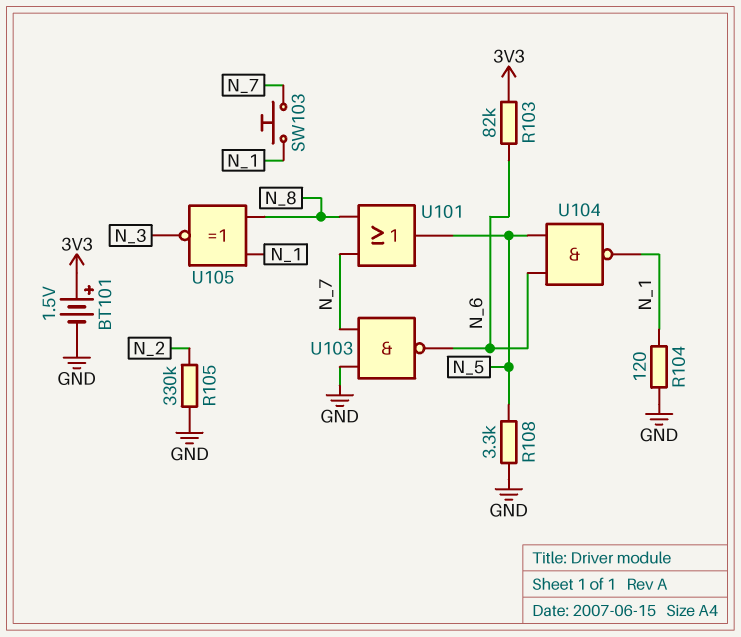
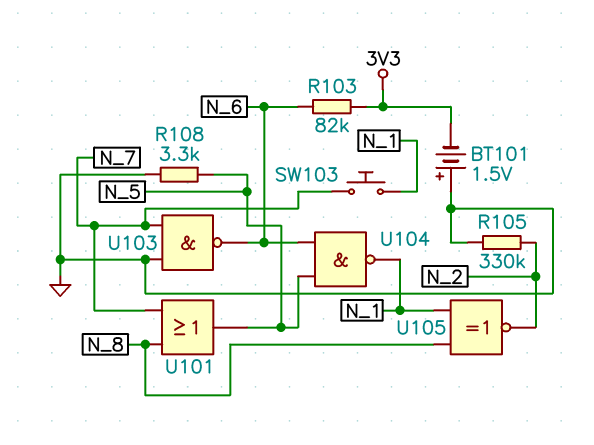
BT101: 1.5V (plus 3V3, minus GND) -> 1.5V (plus GND, minus 3V3)
R104: 120 (GND, N_1) -> none
U105: XNOR (in N_1, in N_8, out N_3) -> XNOR (in N_1, in N_8, out N_2)

